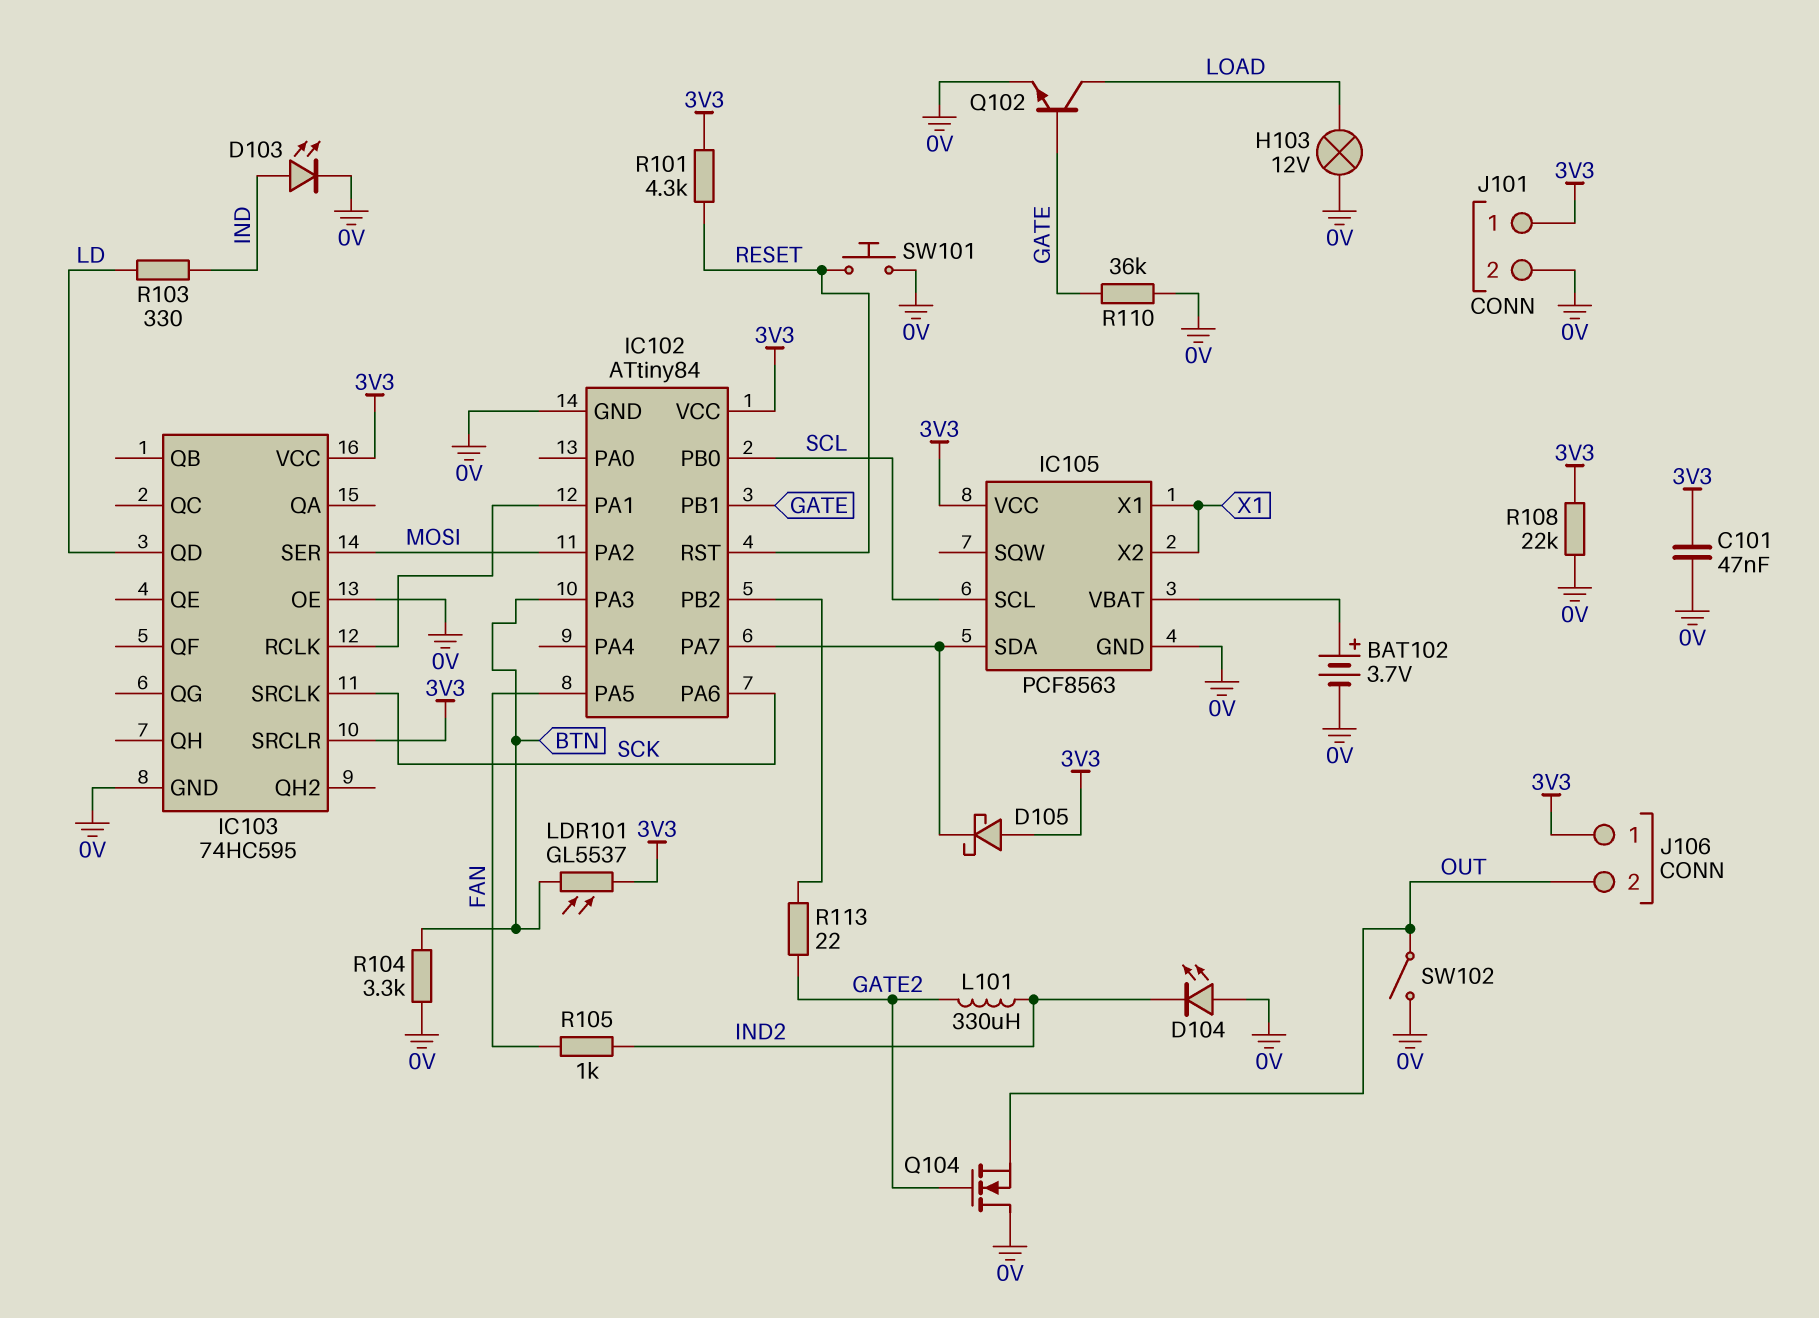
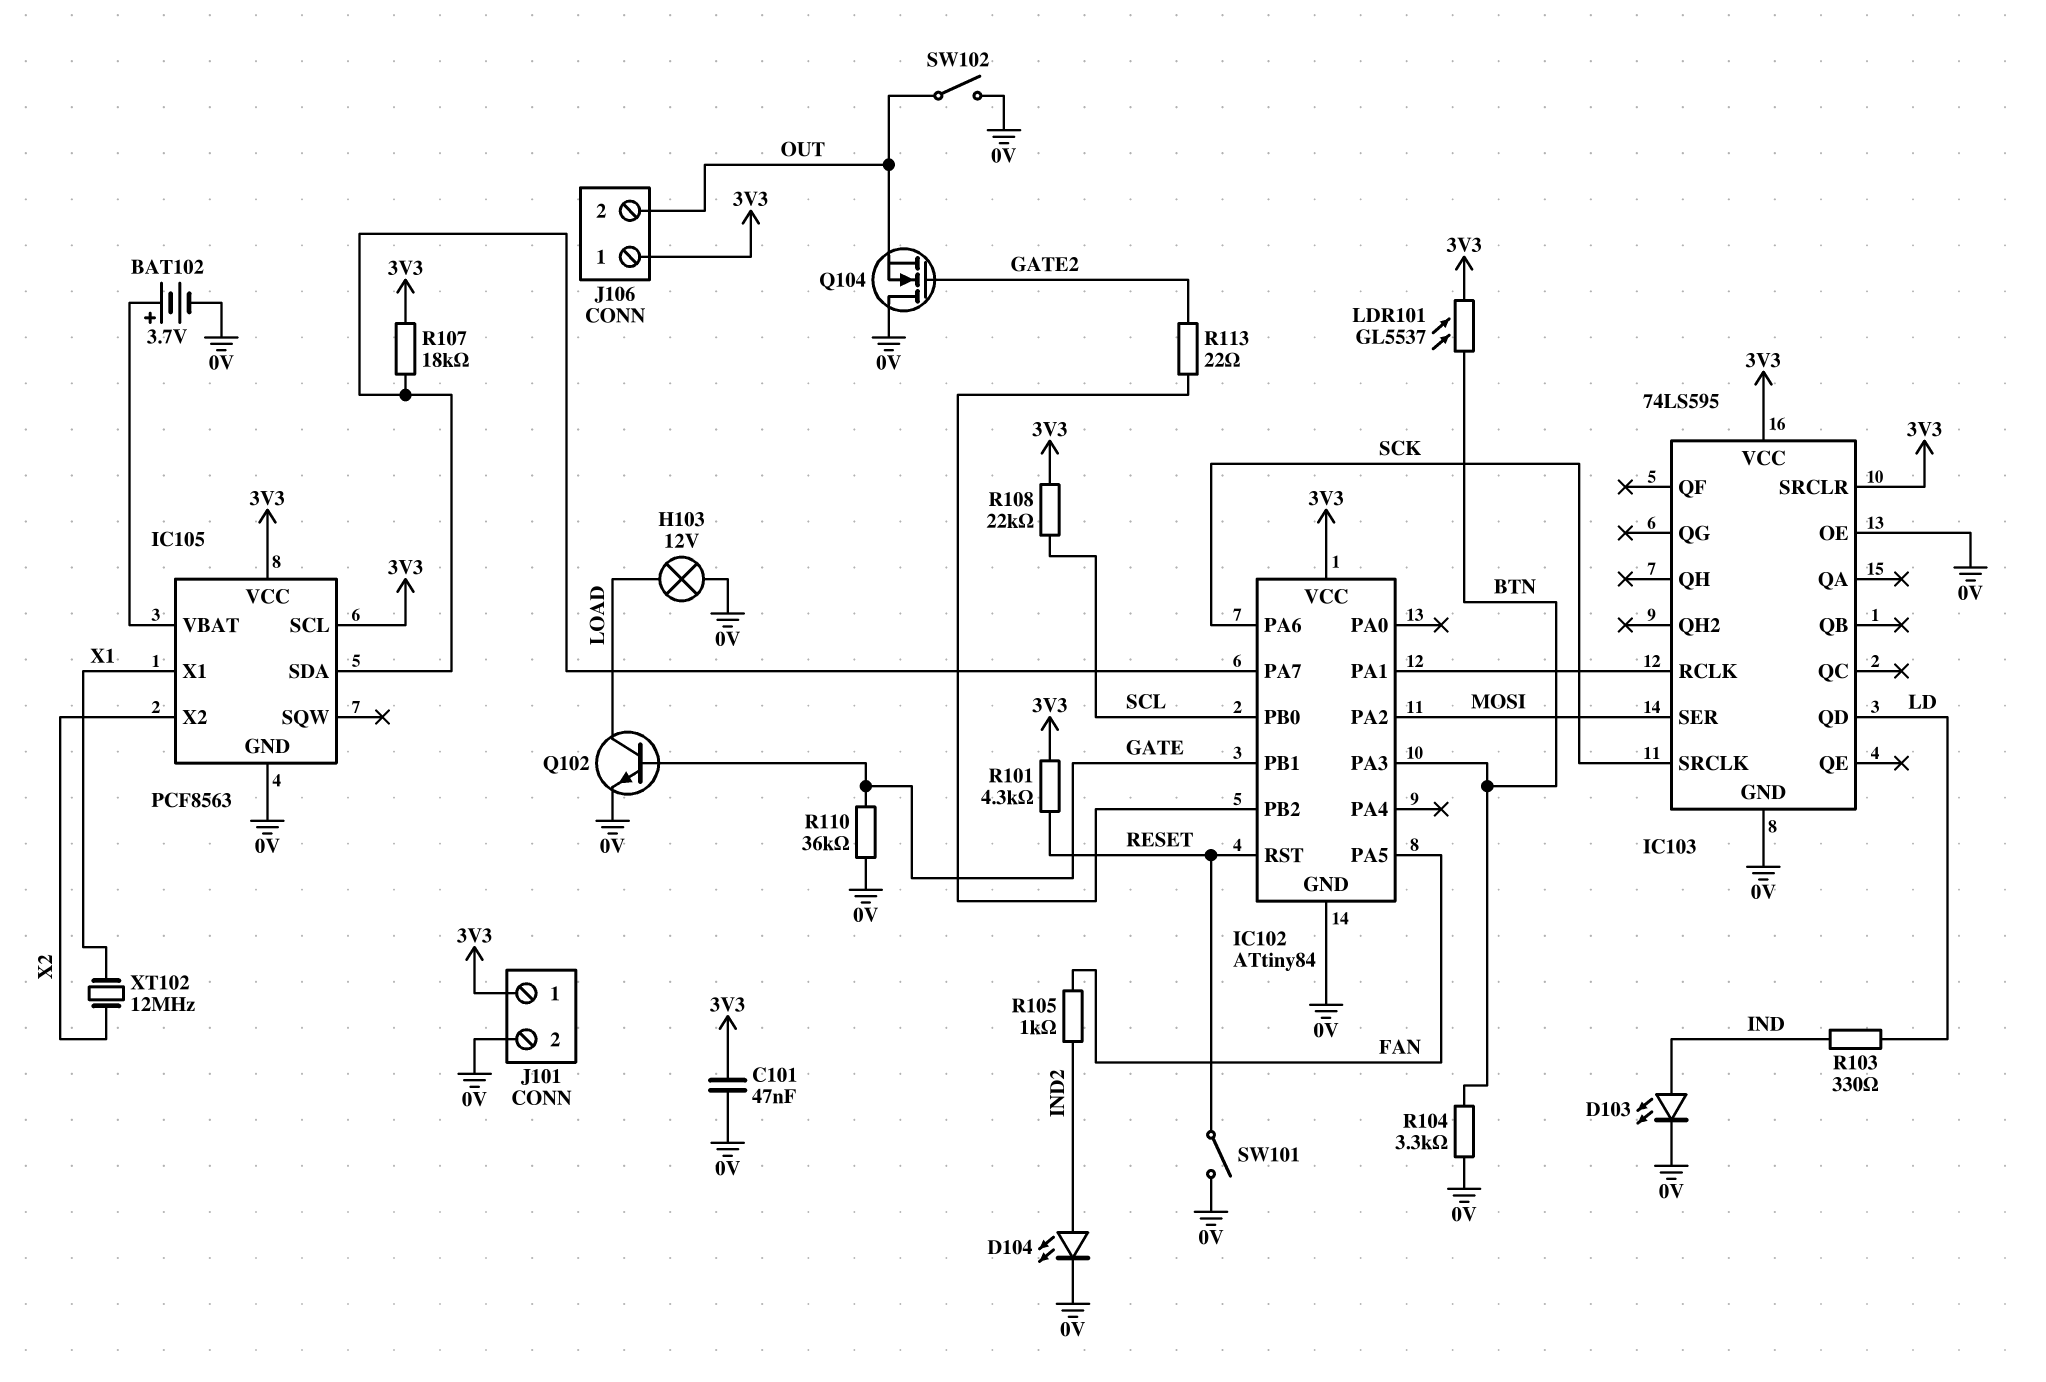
D104: LED (A 0V, K IND2) -> LED (A IND2, K 0V)
D105: schottky (A 3V3, K IC102/PA7) -> none
IC103: 74HC595 -> 74LS595
IC105 pin SCL: SCL -> 3V3
IC105 pin X2: X1 -> X2
L101: 330uH (GATE2, IND2) -> none
R107: none -> 18k (3V3, IC102/PA7)
R108: 22k (0V, 3V3) -> 22k (3V3, SCL)
SW101: button (0V, RESET) -> switch (0V, RESET)
XT102: none -> 12MHz (X1, X2)

